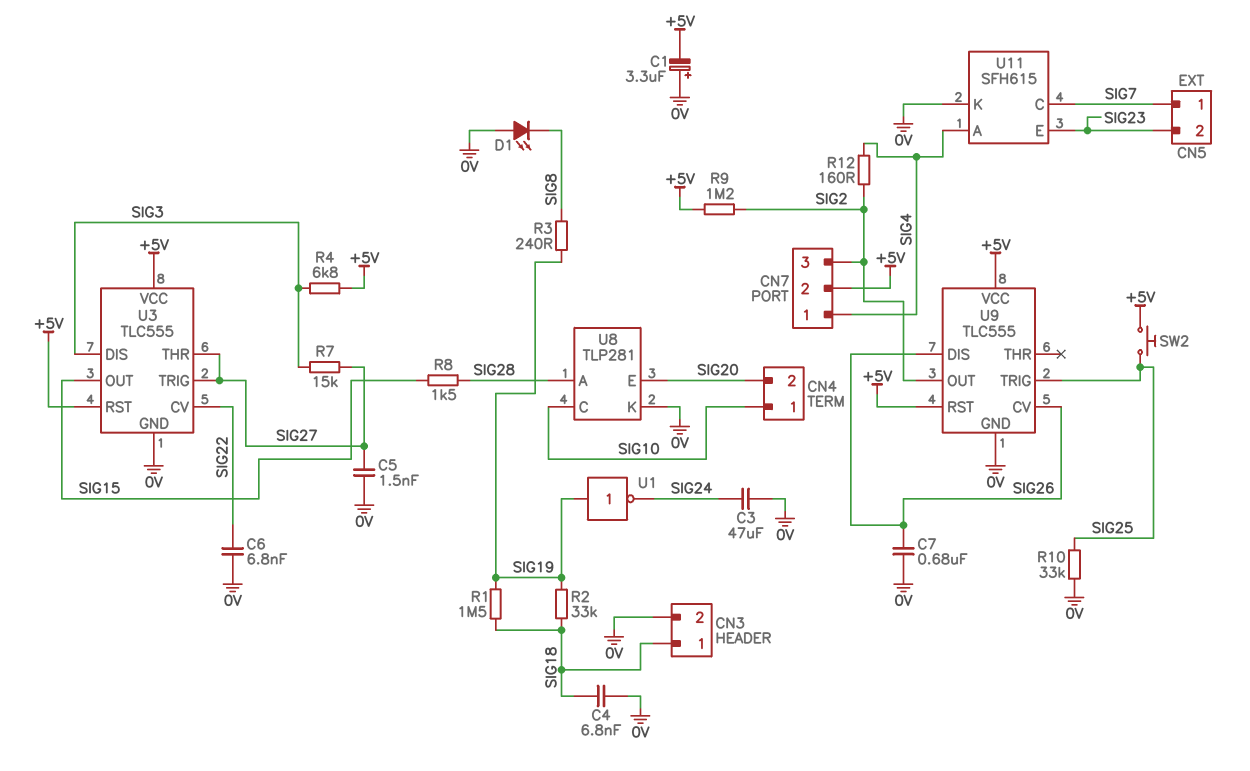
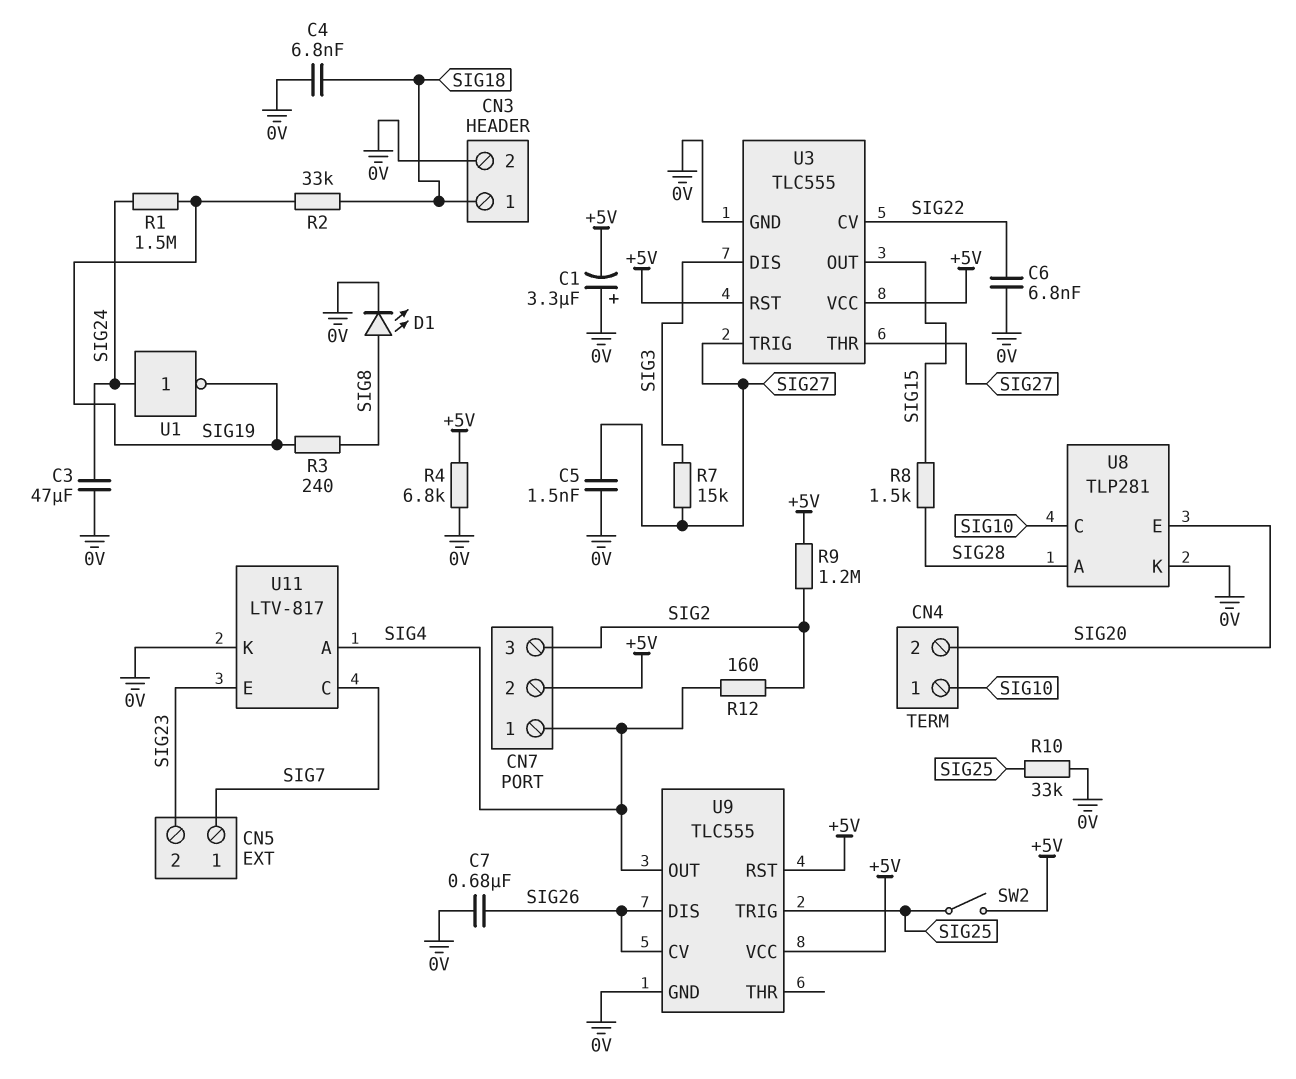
D1: LED (A 0V, K SIG8) -> LED (A SIG8, K 0V)
R1: 1.5M (SIG18, SIG19) -> 1.5M (SIG19, SIG24)
R4: 6.8k (+5V, SIG3) -> 6.8k (+5V, 0V)
SW2: button (+5V, SIG25) -> switch (+5V, SIG25)
U1: NOT (in SIG19, out SIG24) -> NOT (in SIG24, out SIG19)
U9 pin OUT: SIG2 -> SIG4
U11: SFH615 -> LTV-817

